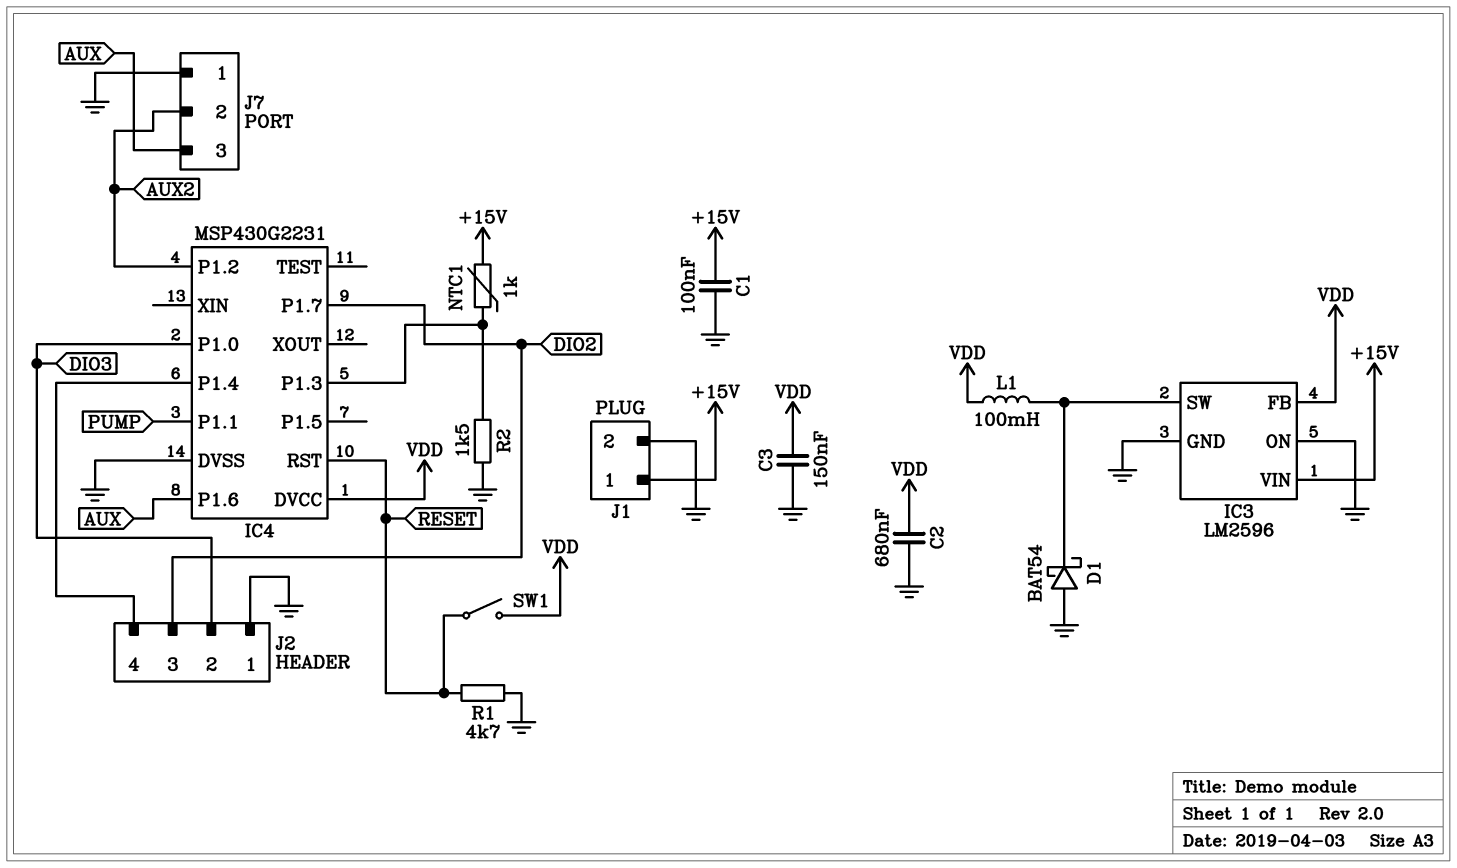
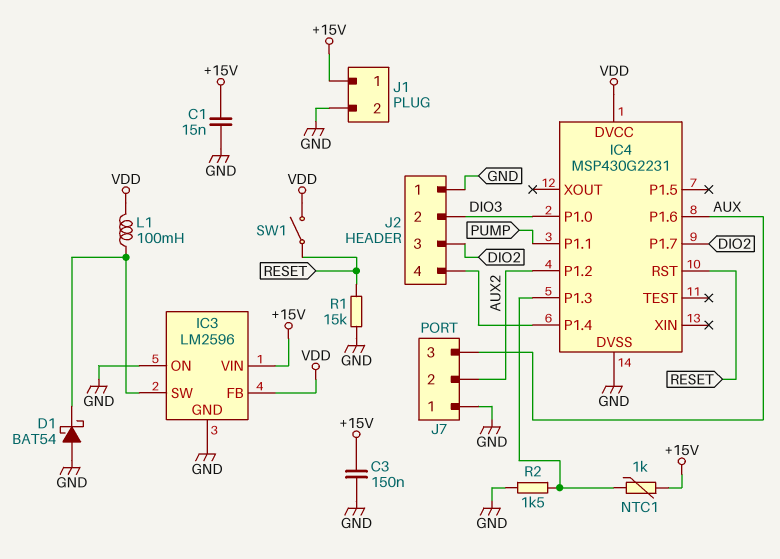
C1: 100nF (+15V, GND) -> 15nF (+15V, GND)
C2: 680nF (GND, VDD) -> none
C3: 150nF (GND, VDD) -> 150nF (+15V, GND)
R1: 4.7k (GND, RESET) -> 15k (GND, RESET)

